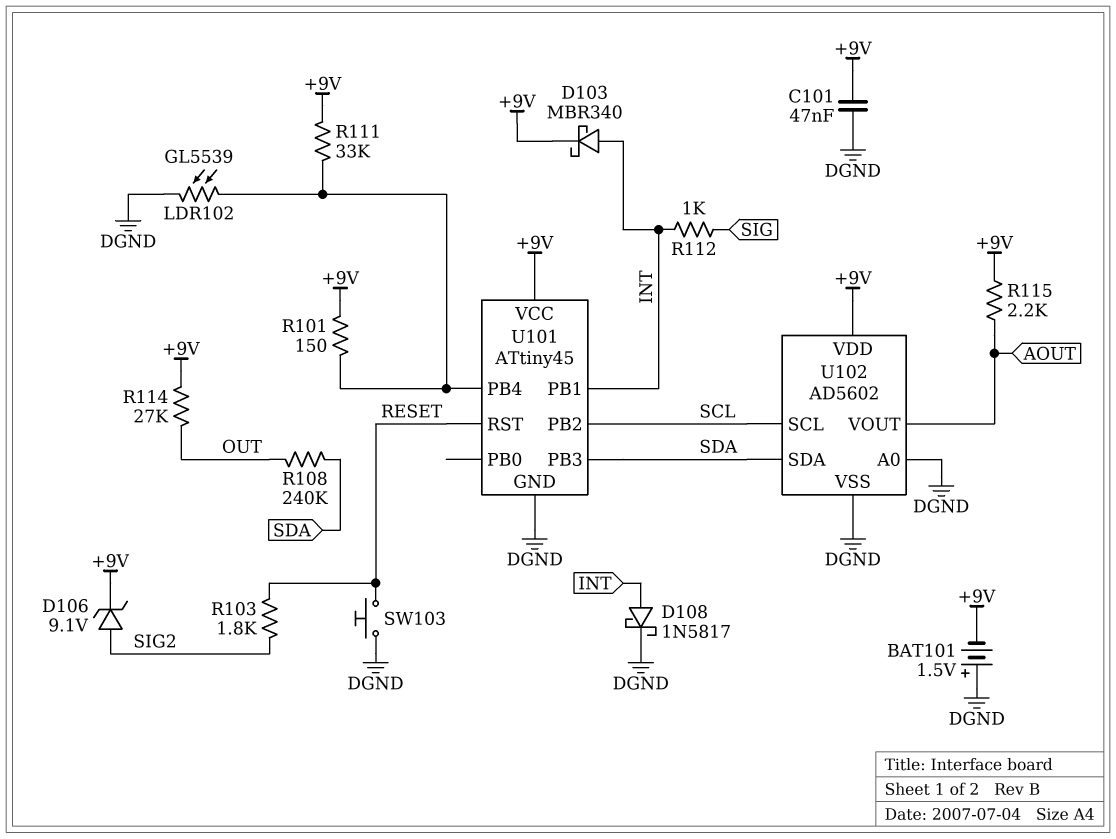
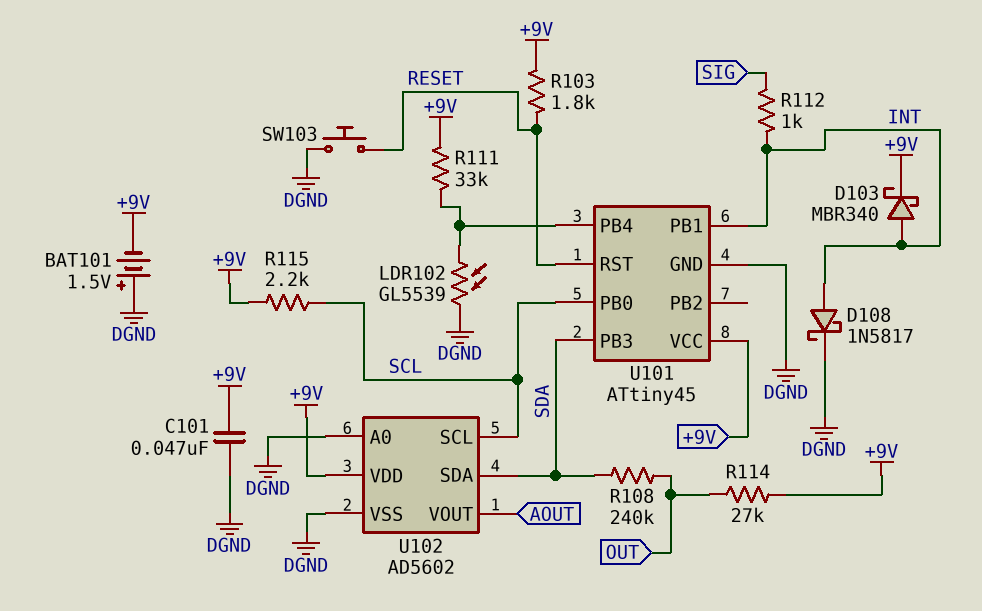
D106: zener 9.1V (A SIG2, K +9V) -> none
R101: 150 (+9V, U101/PB4) -> none
R103: 1.8k (RESET, SIG2) -> 1.8k (+9V, RESET)
R115: 2.2k (+9V, AOUT) -> 2.2k (+9V, SCL)
U101 pin PB0: none -> SCL
U101 pin PB2: SCL -> none

